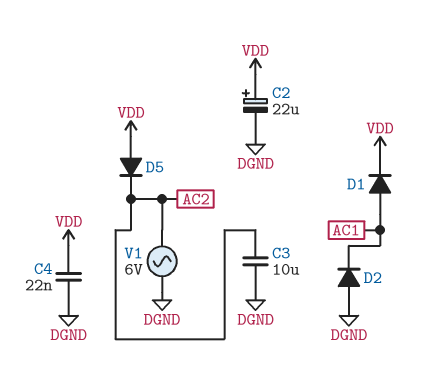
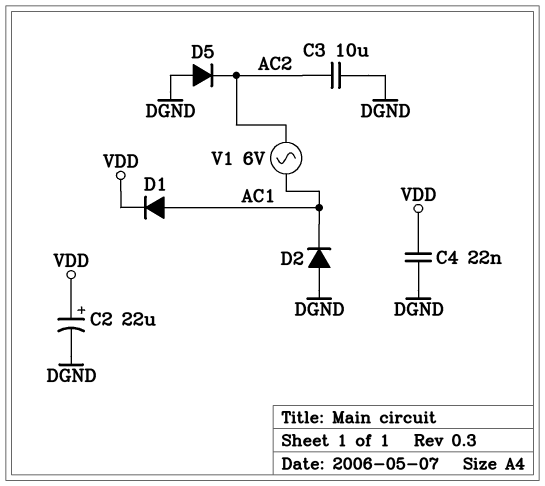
D5: diode (A VDD, K AC2) -> diode (A DGND, K AC2)
V1: AC 6V (AC2, DGND) -> AC 6V (AC1, AC2)

